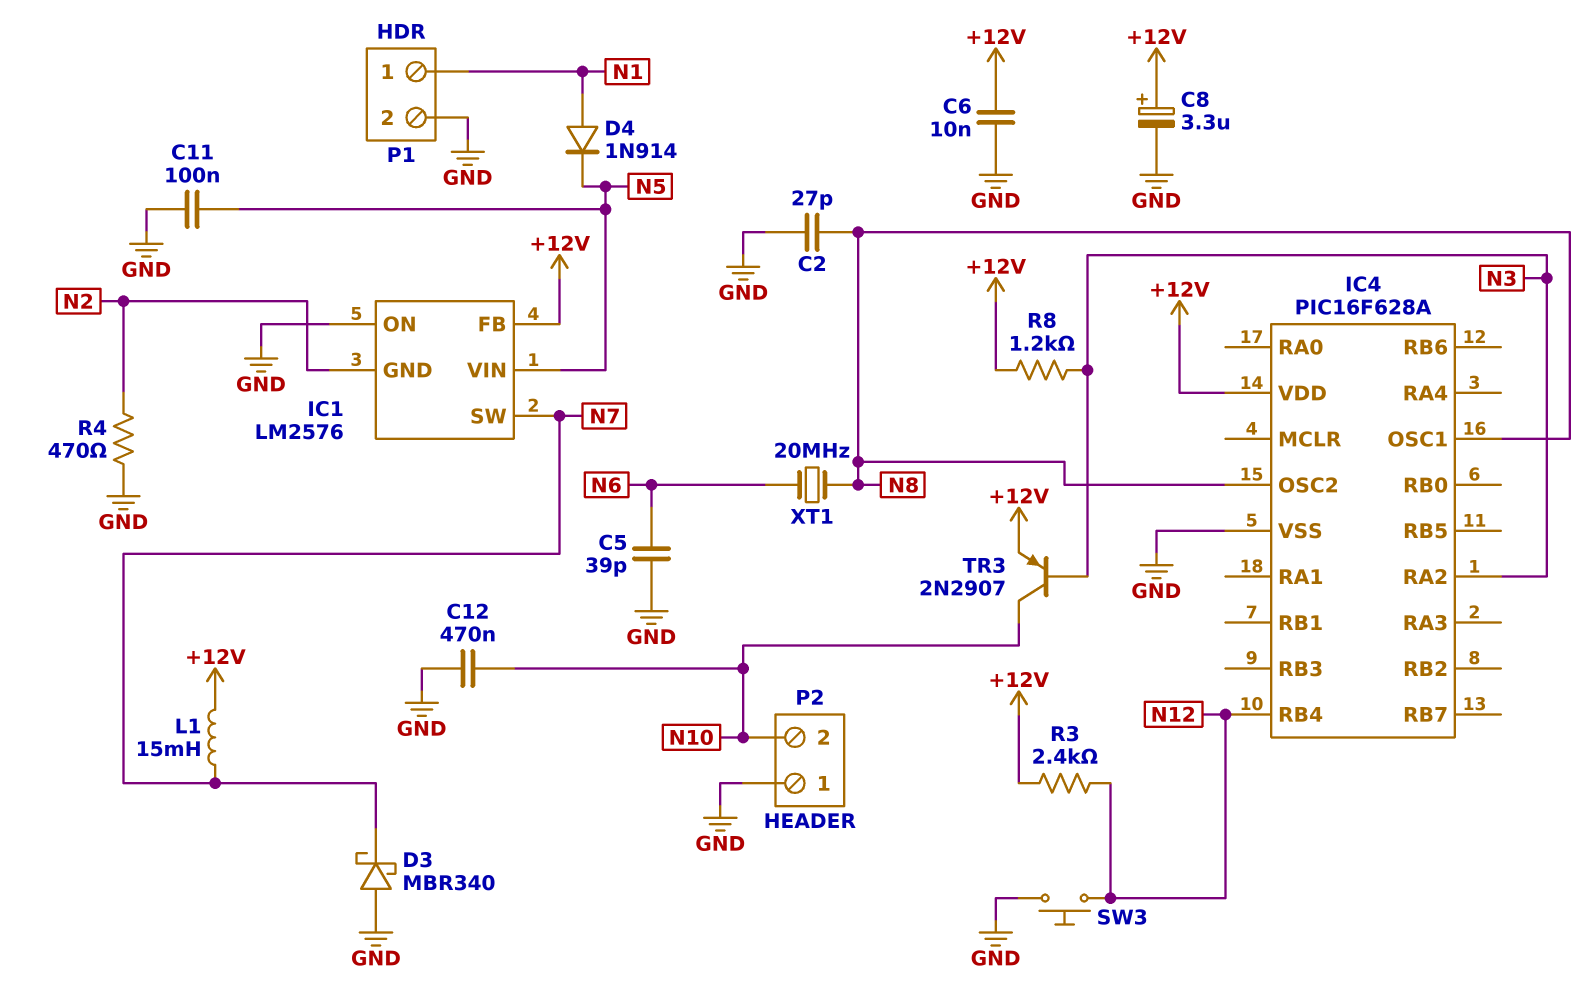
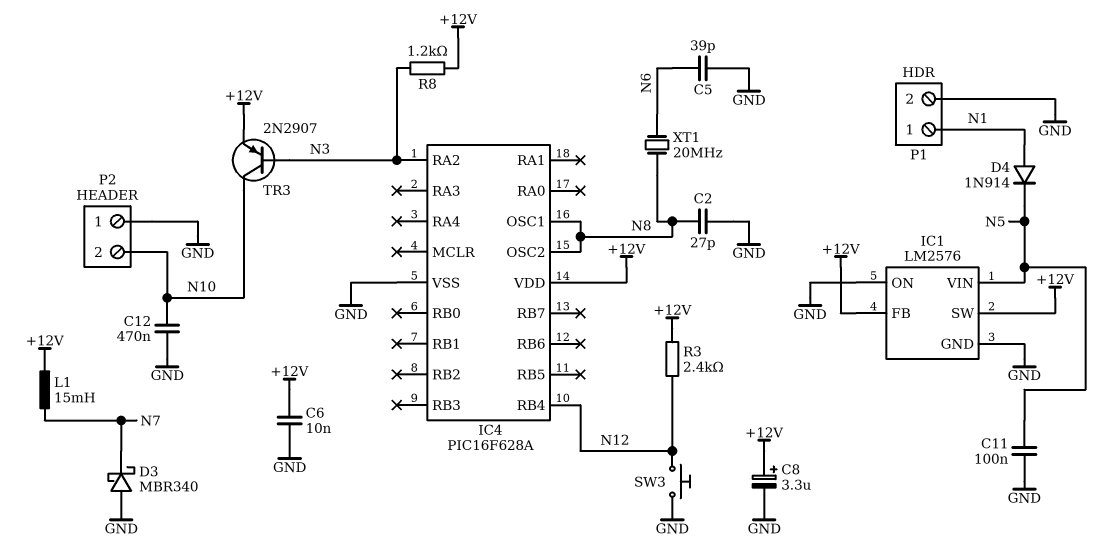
IC1 pin GND: N2 -> GND
IC1 pin SW: N7 -> +12V
R4: 470 (GND, N2) -> none

